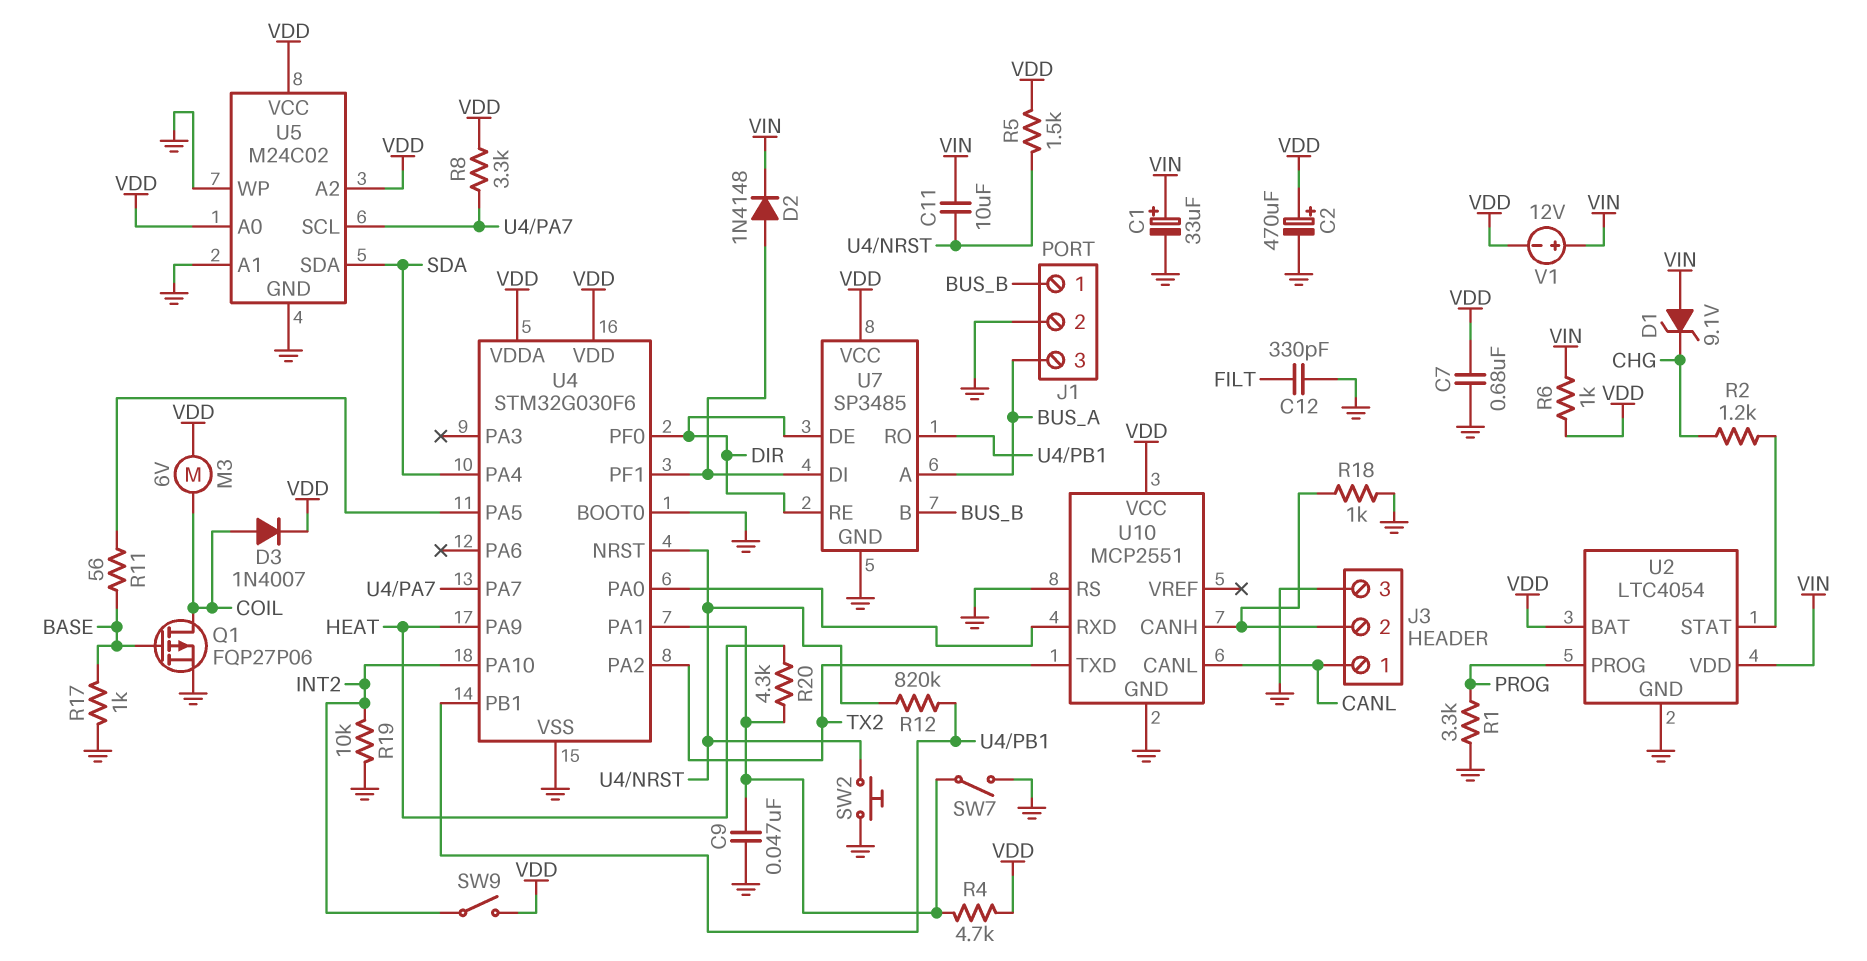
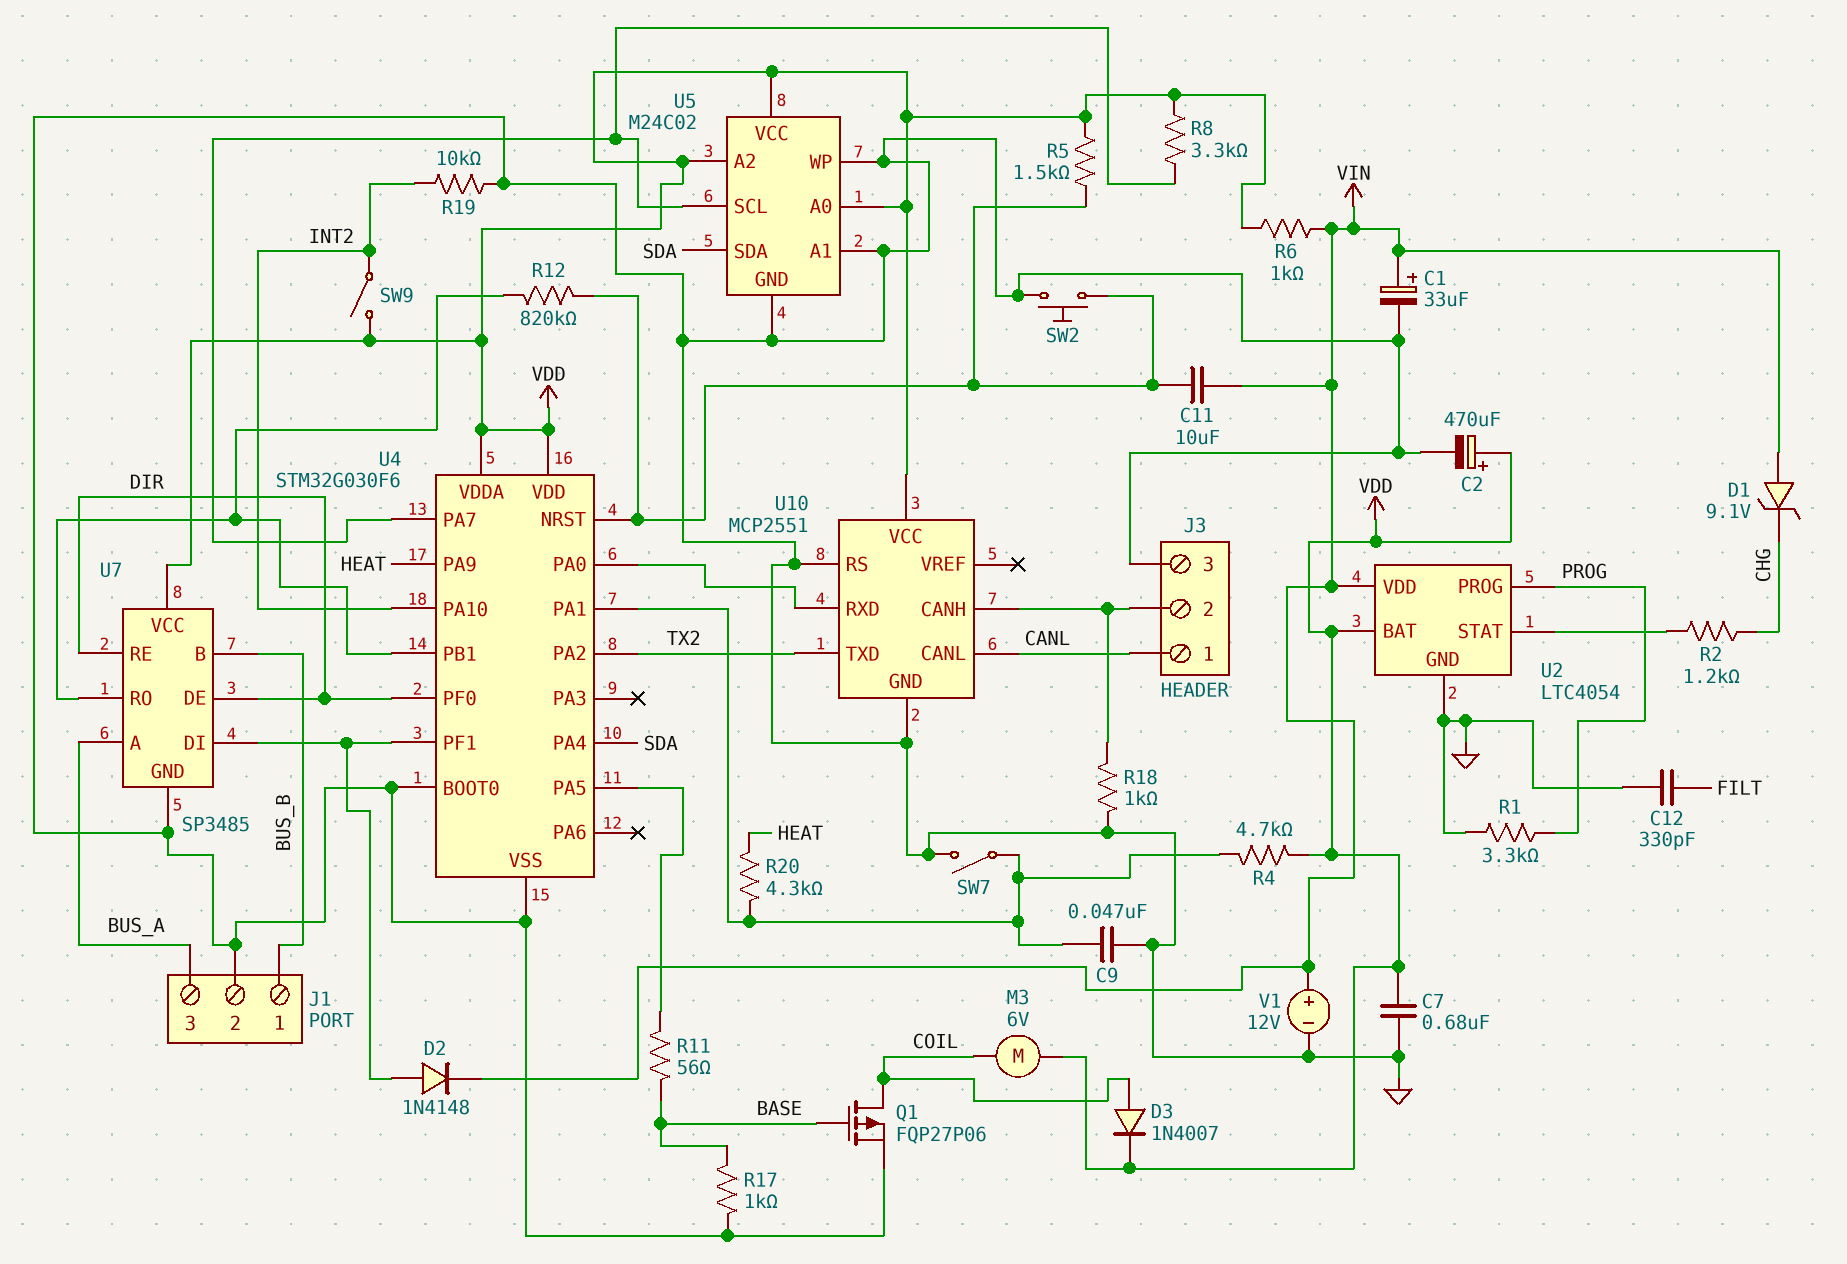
V1: 12V (plus VIN, minus VDD) -> 12V (plus VIN, minus GND)

